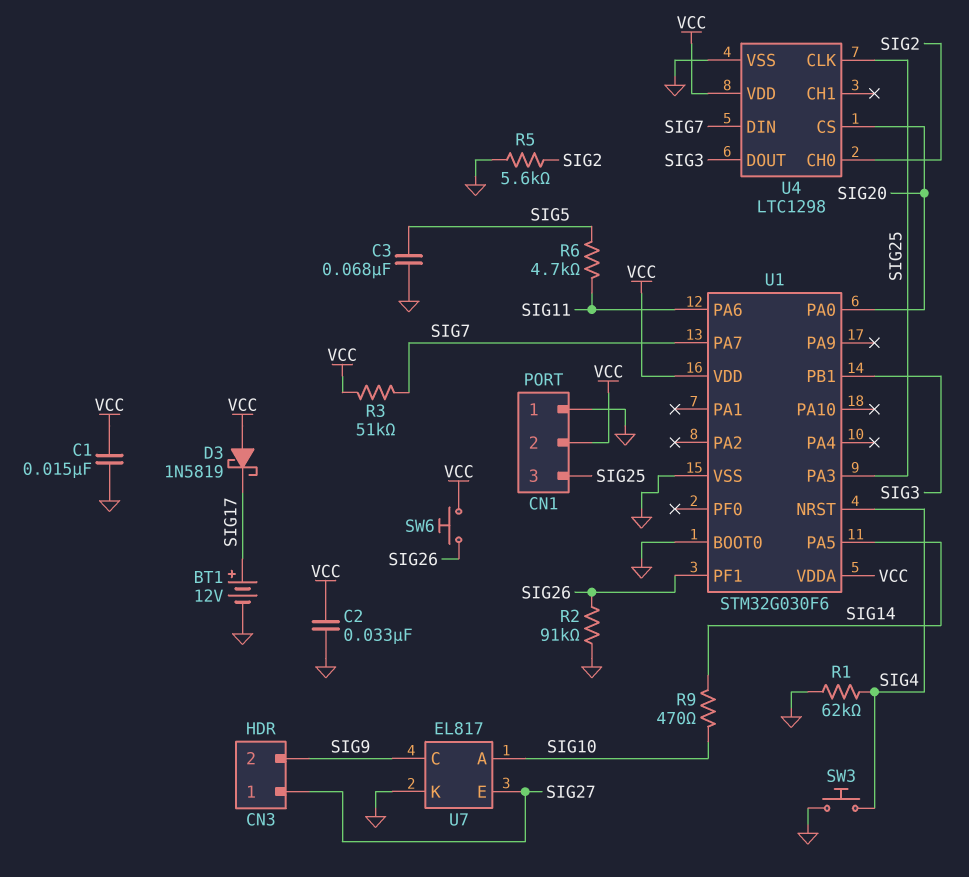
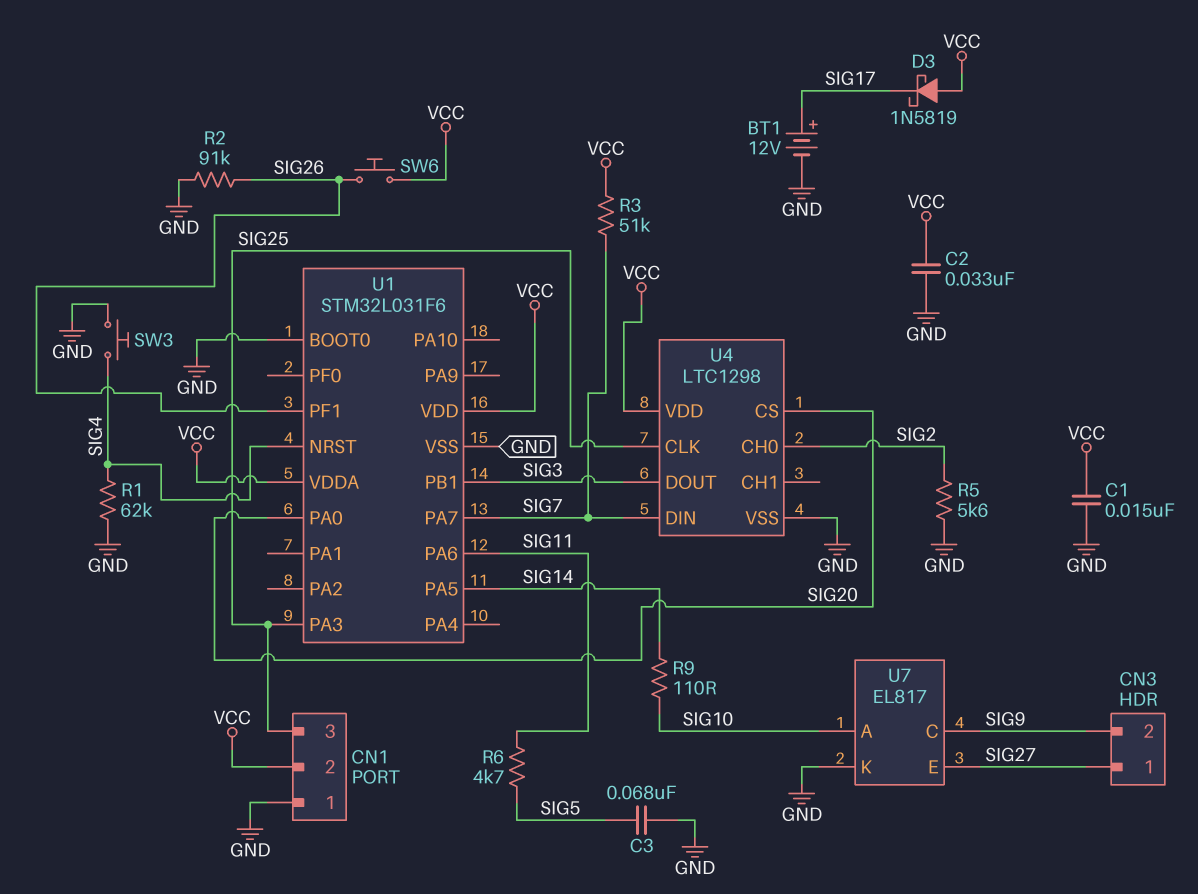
R9: 470 (SIG10, SIG14) -> 110 (SIG10, SIG14)
U1: STM32G030F6 -> STM32L031F6

